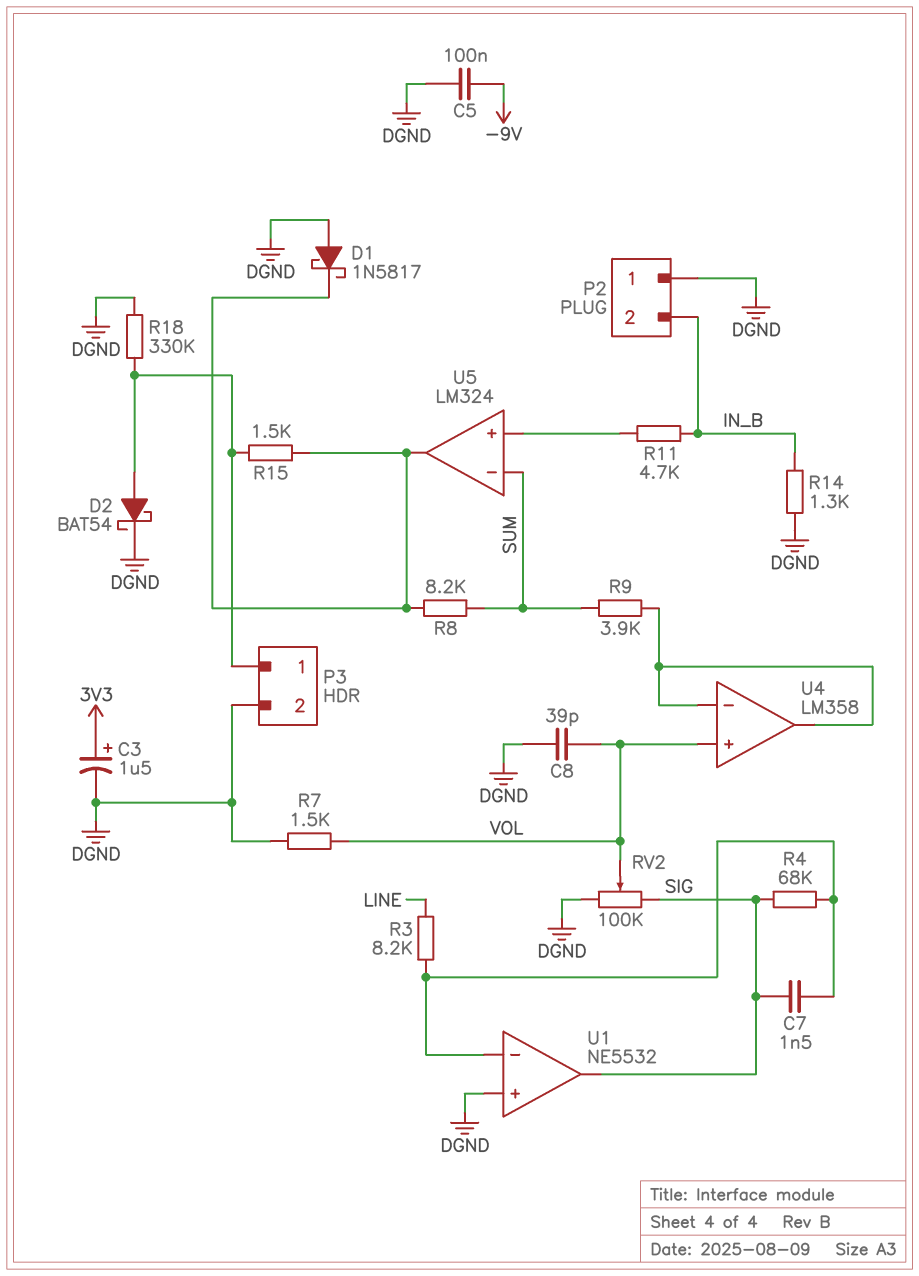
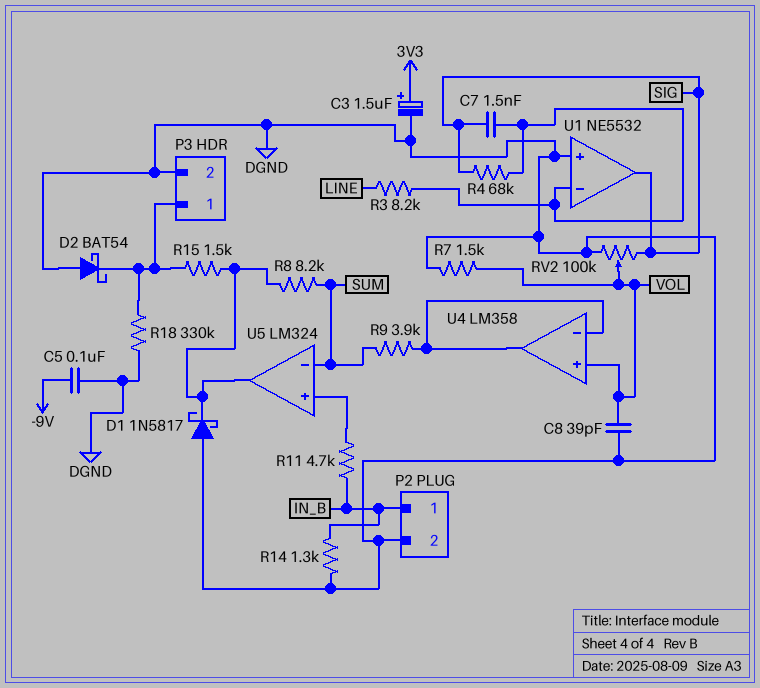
D2: schottky BAT54 (A P3/1, K DGND) -> schottky BAT54 (A DGND, K P3/1)
P2 pin 1: DGND -> IN_B
P2 pin 2: IN_B -> DGND

